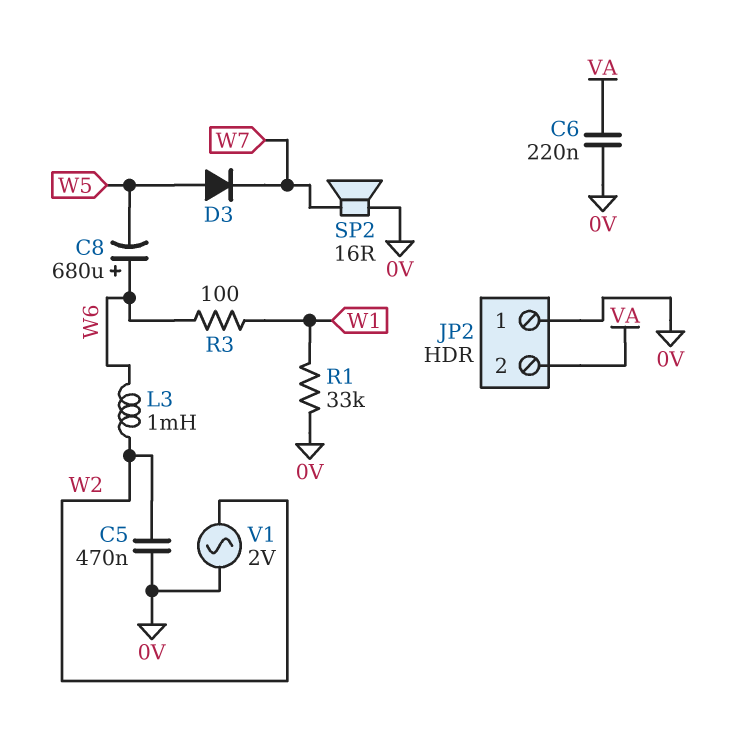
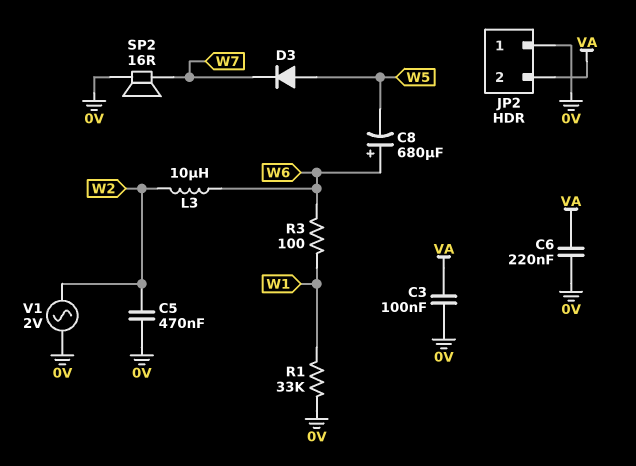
C3: none -> 100nF (0V, VA)
L3: 1mH (W2, W6) -> 10uH (W2, W6)

